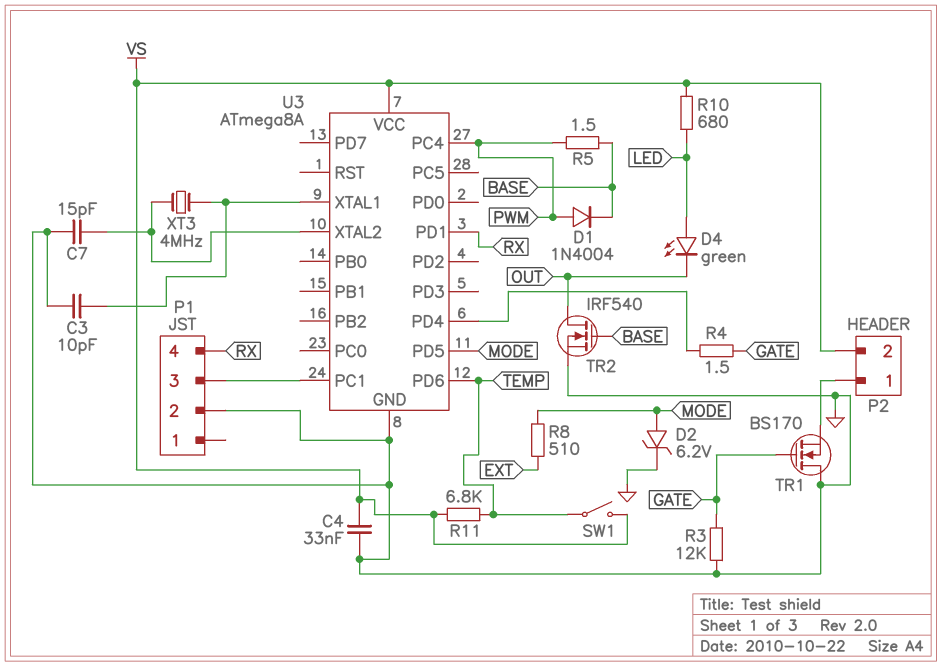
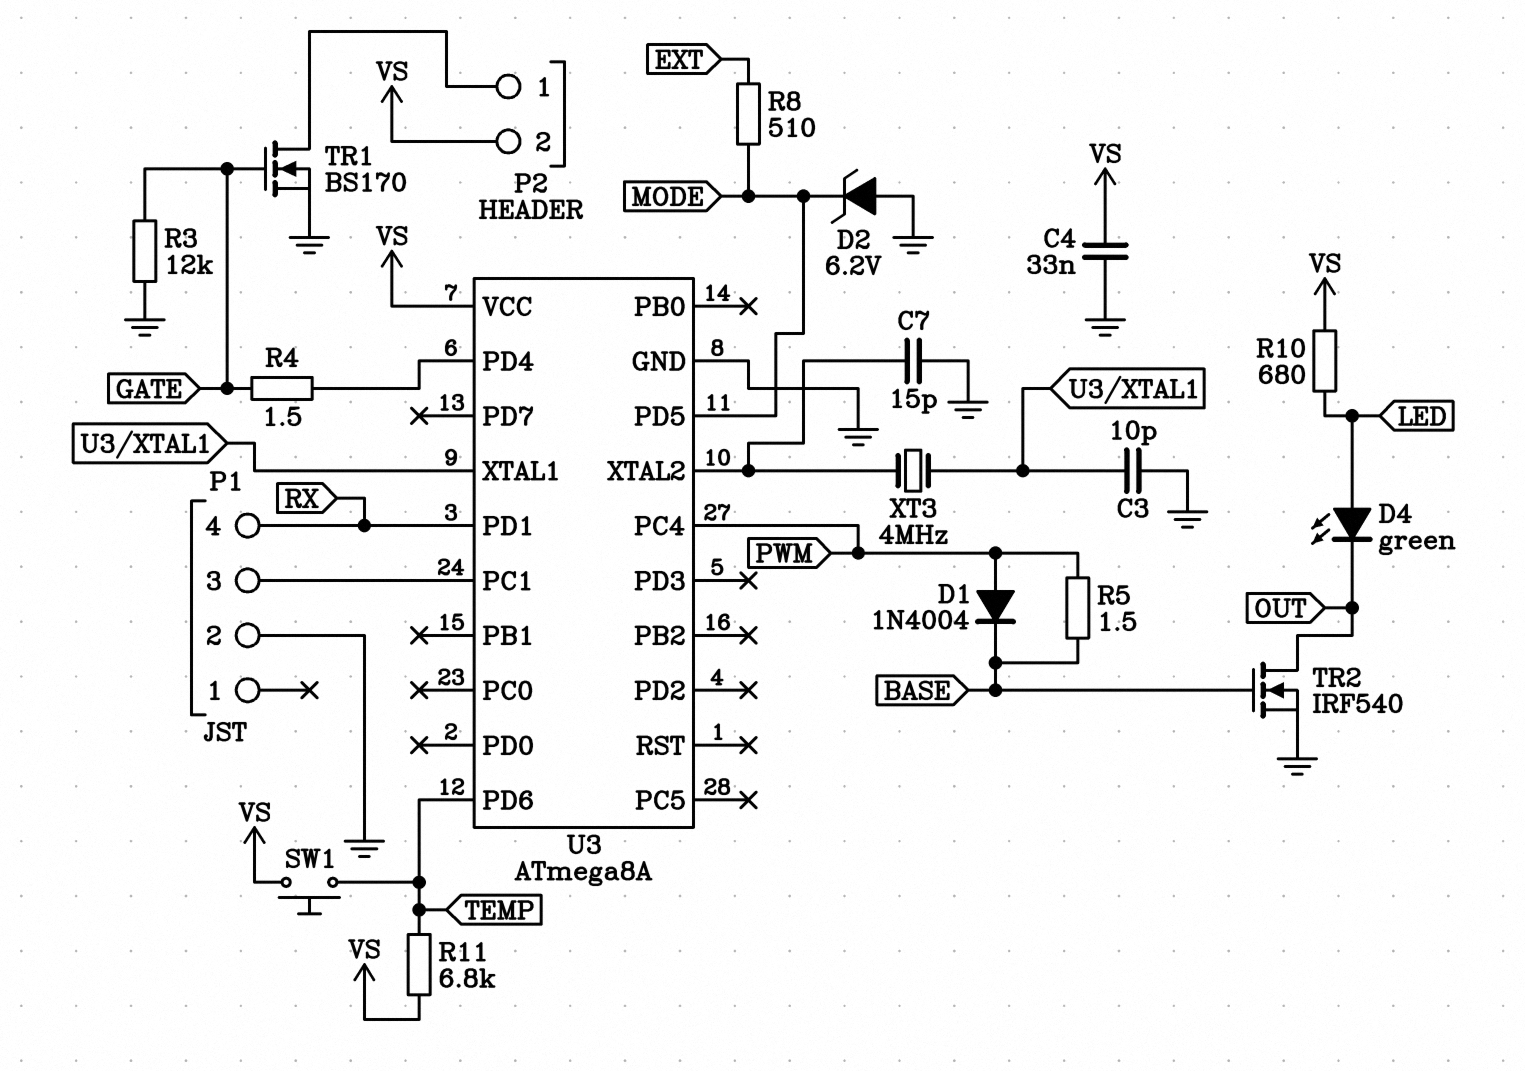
D2: zener 6.2V (A MODE, K GND) -> zener 6.2V (A GND, K MODE)
SW1: switch (TEMP, VS) -> button (TEMP, VS)
TR1: NMOS BS170 (G GATE, D GND, S P2/1) -> NMOS BS170 (G GATE, D P2/1, S GND)

